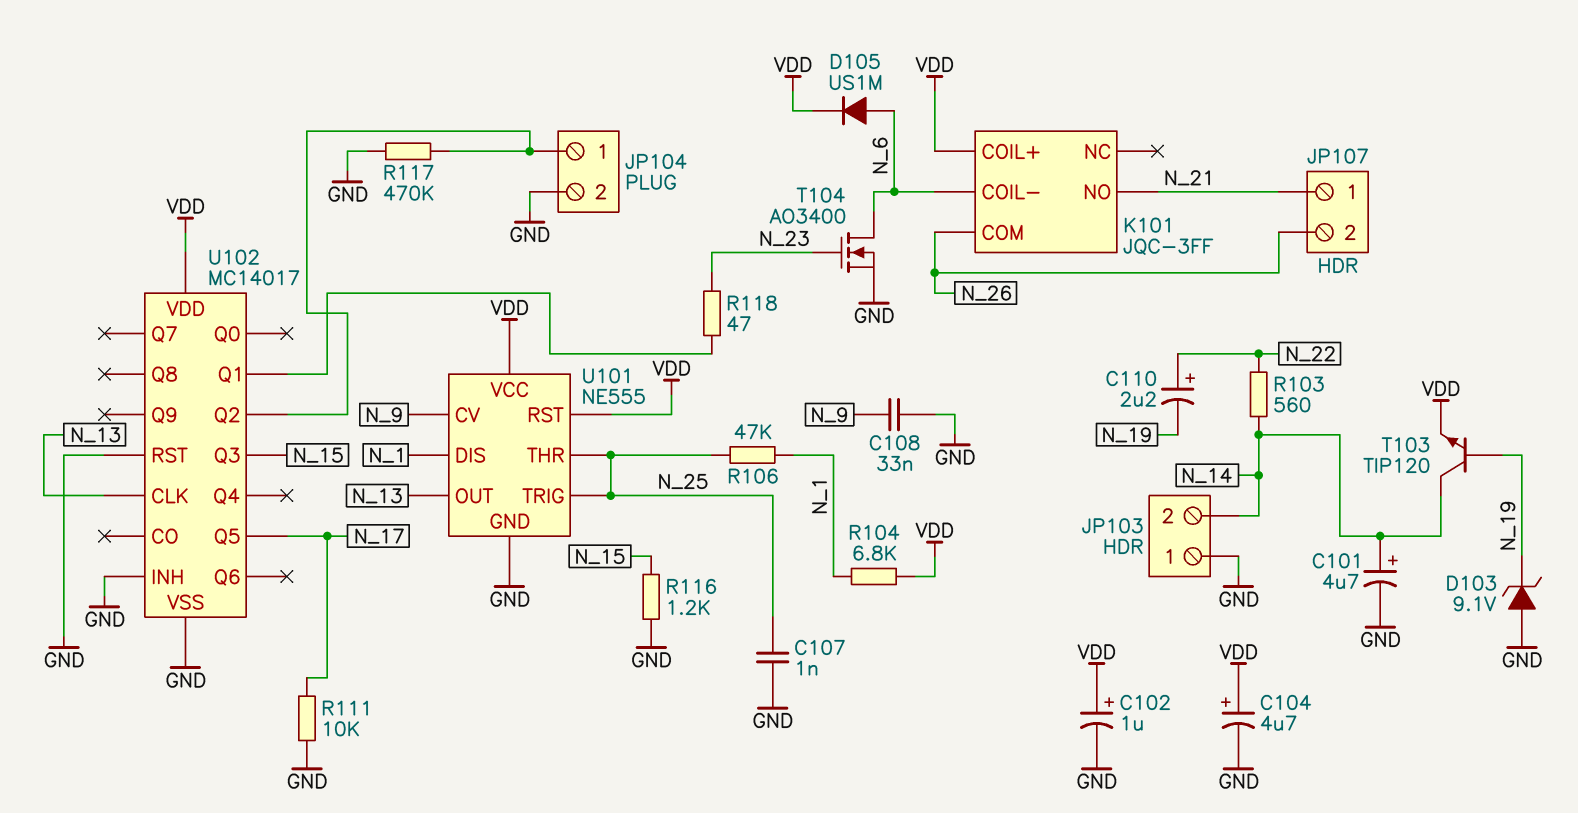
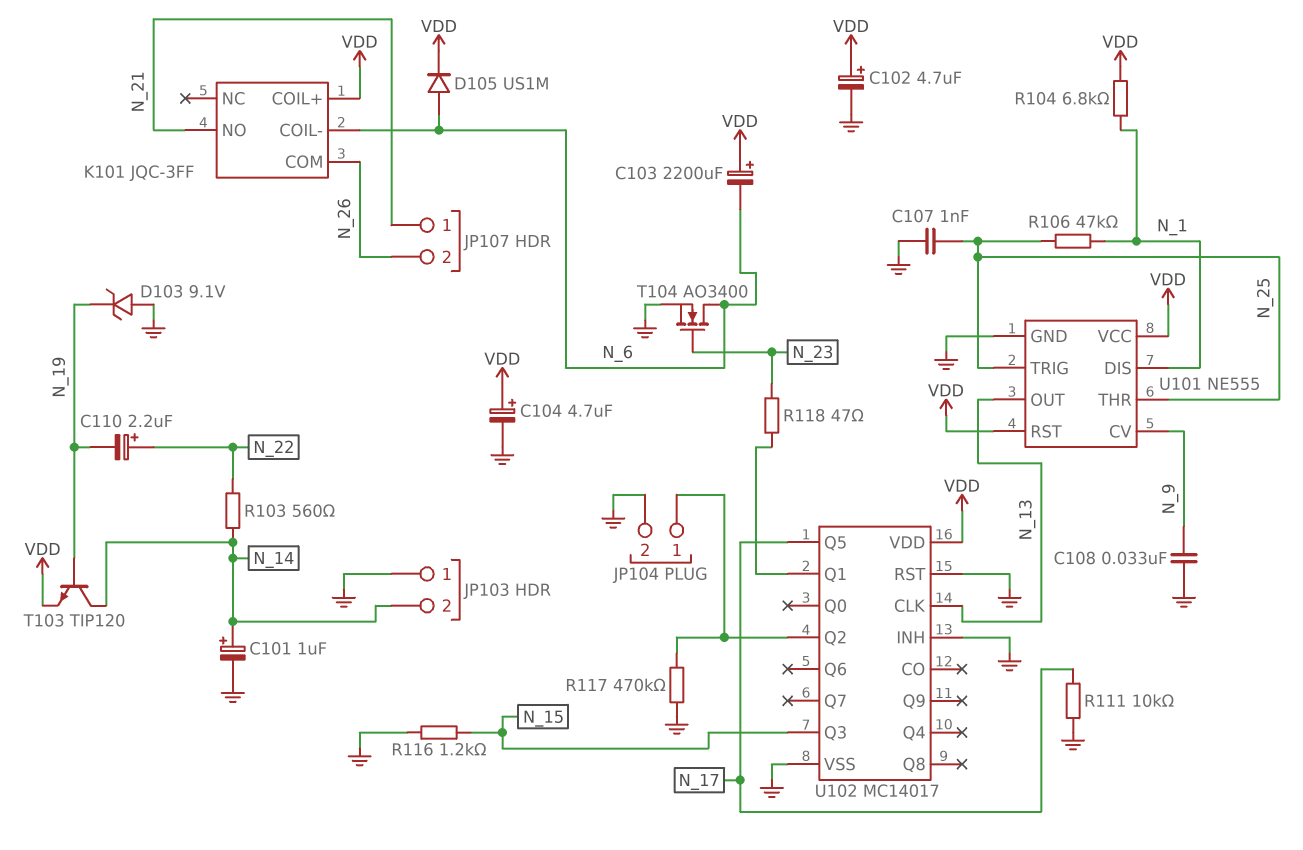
C101: 4.7uF (plus N_14, minus GND) -> 1uF (plus N_14, minus GND)
C102: 1uF (plus VDD, minus GND) -> 4.7uF (plus VDD, minus GND)
C103: none -> 2200uF (plus VDD, minus N_6)

